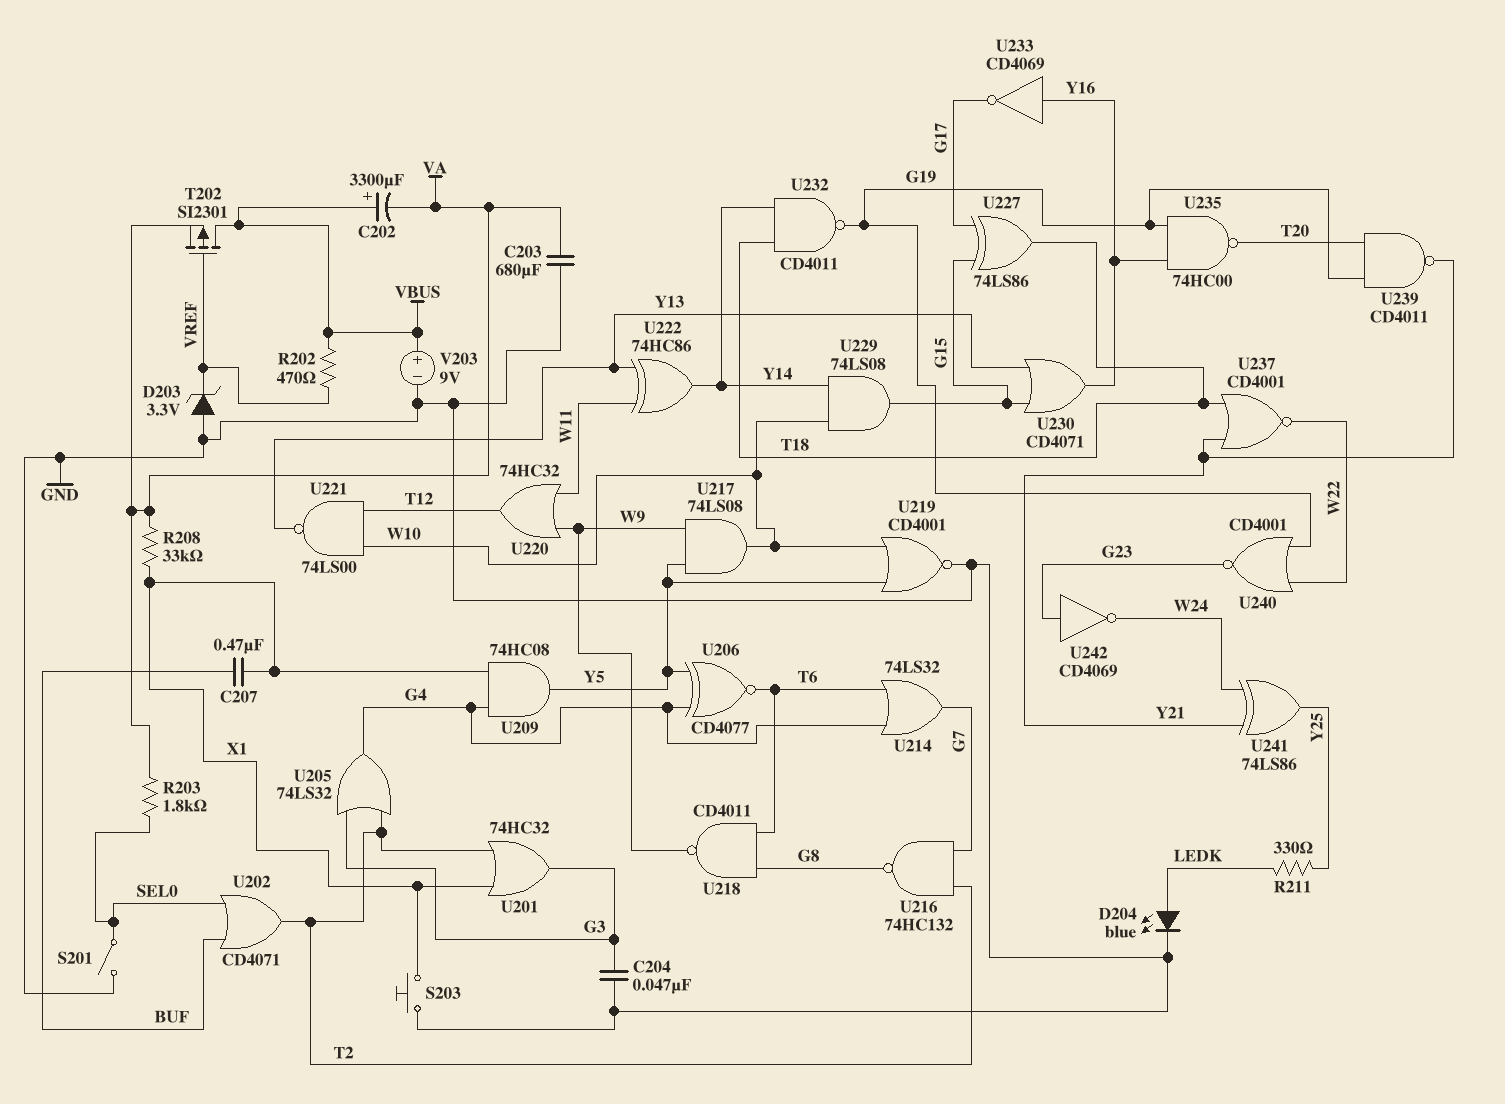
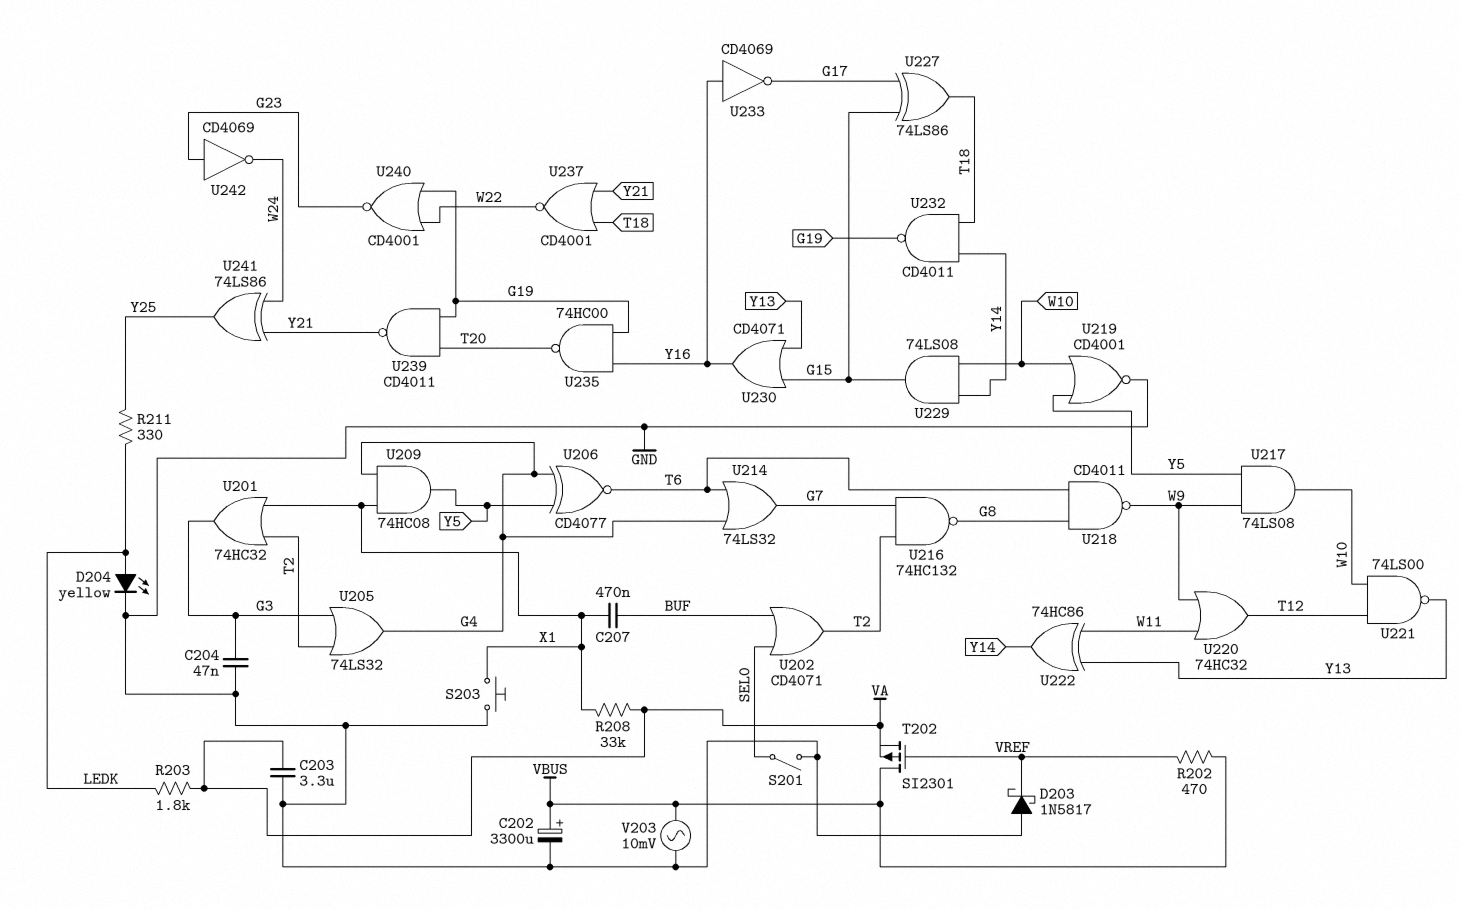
C202: 3300uF (plus VBUS, minus VA) -> 3300uF (plus VBUS, minus GND)
C203: 680uF (GND, VA) -> 3.3uF (GND, VA)
D203: zener 3.3V (A GND, K VREF) -> schottky 1N5817 (A GND, K VREF)
D204: LED blue (A LEDK, K GND) -> LED yellow (A LEDK, K GND)
R203: 1.8k (SEL0, VA) -> 1.8k (LEDK, VA)
V203: 9V (plus VBUS, minus GND) -> AC 10mV (GND, VBUS)

